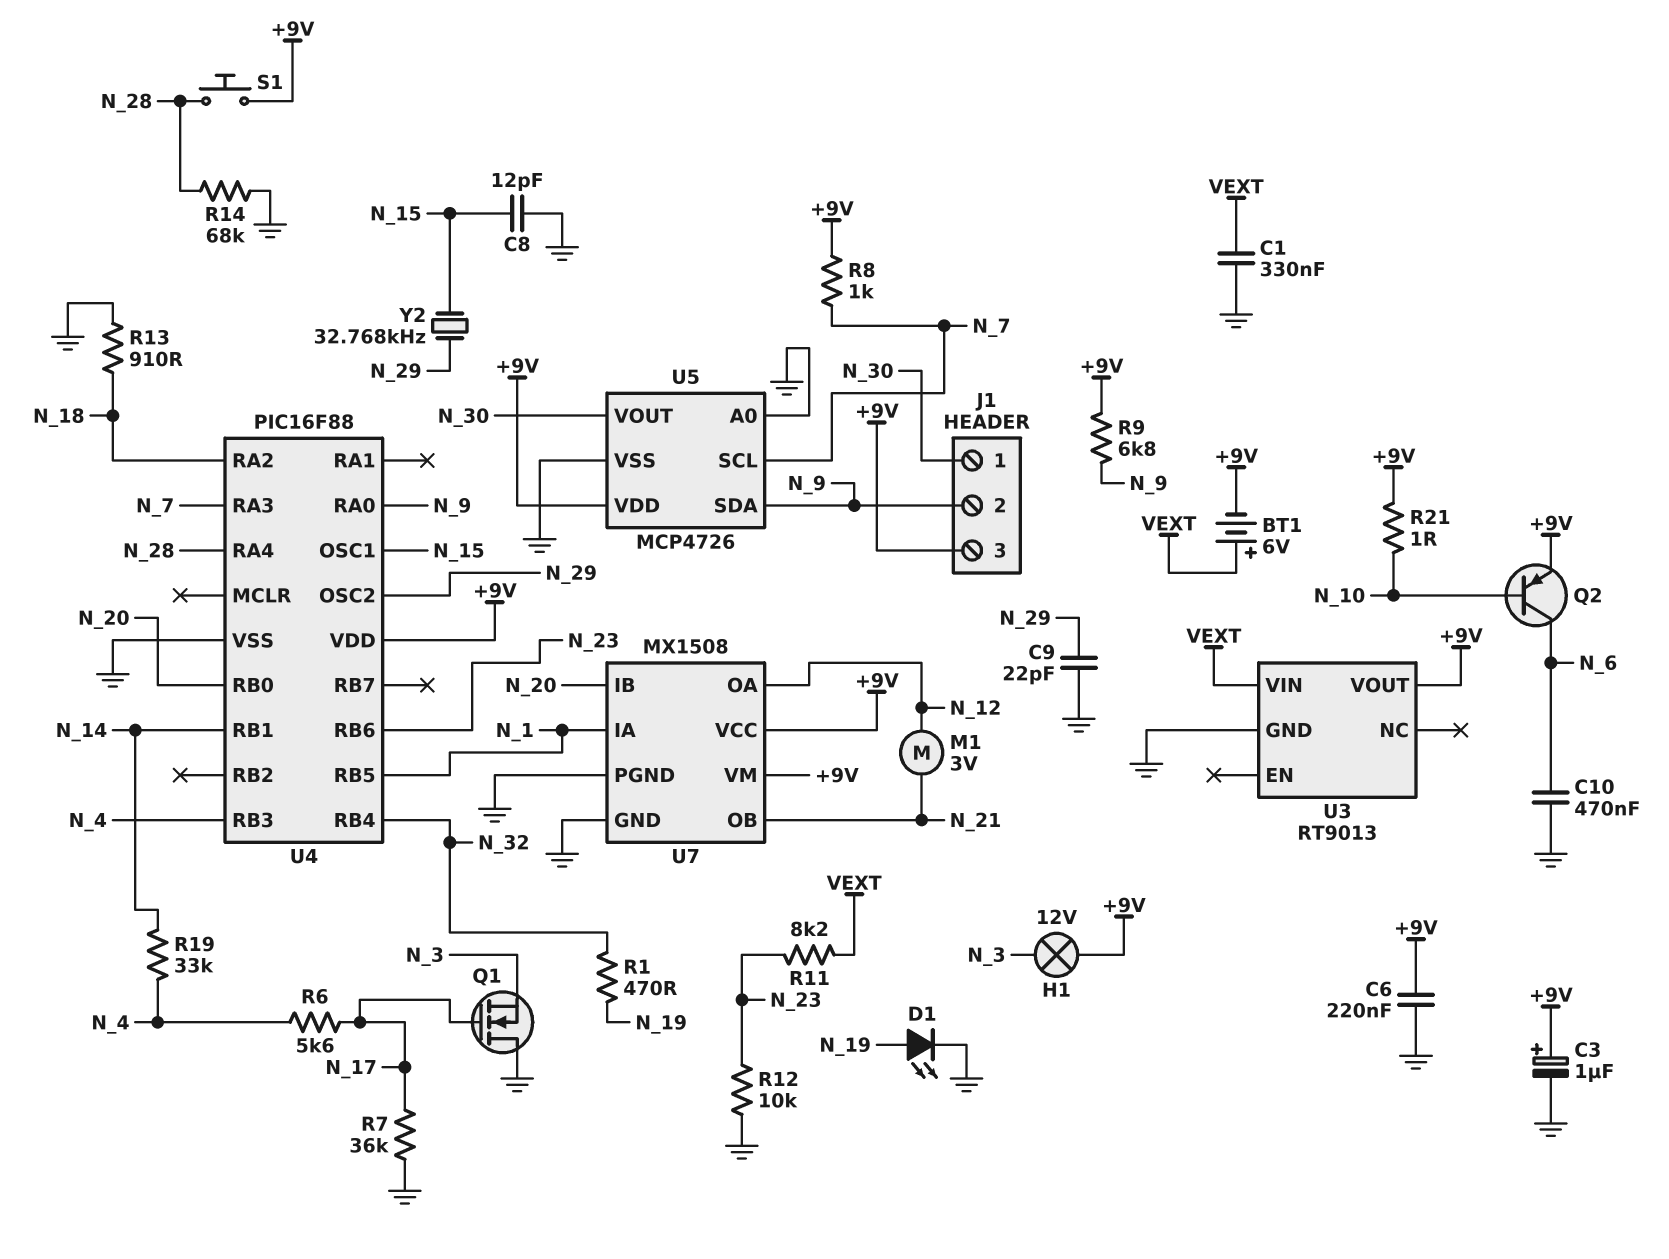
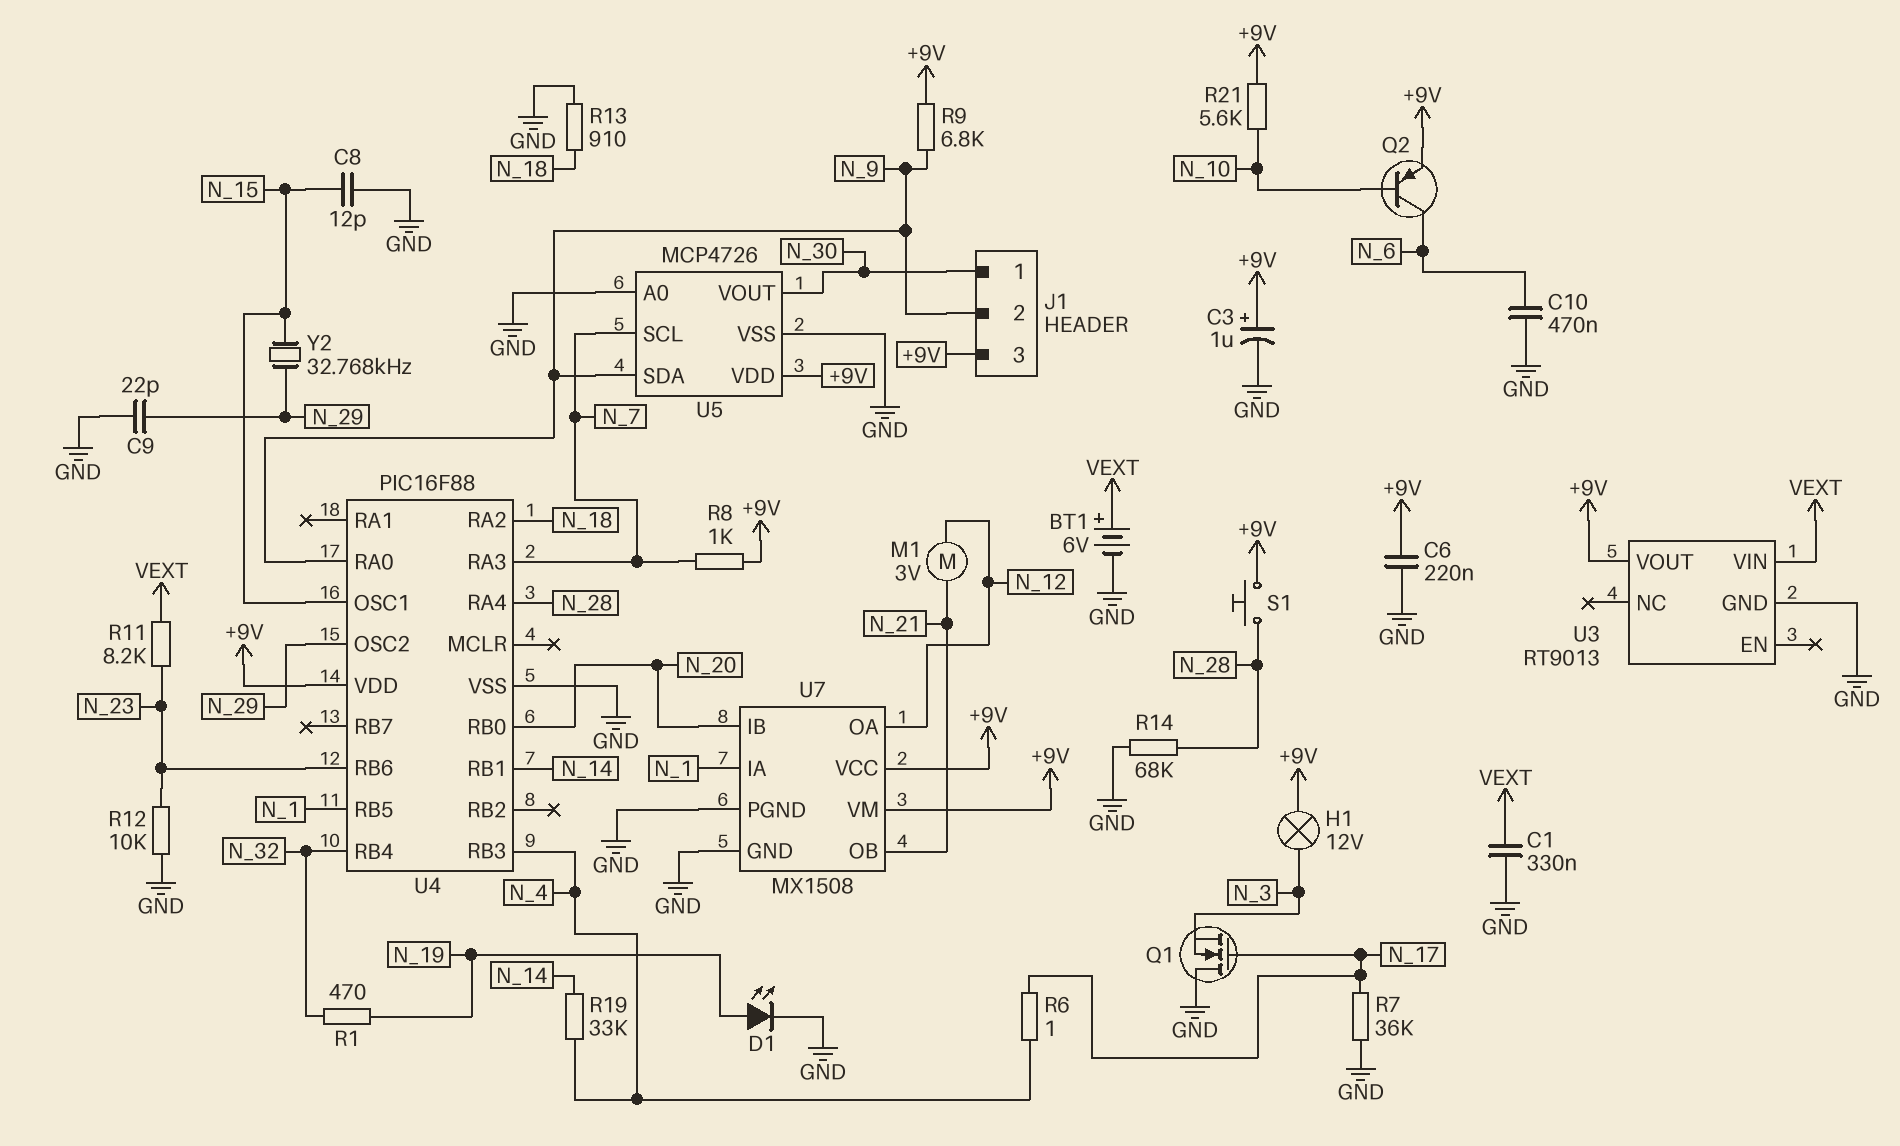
BT1: 6V (plus VEXT, minus +9V) -> 6V (plus VEXT, minus GND)
R6: 5.6k (N_4, N_17) -> 1 (N_4, N_17)
R21: 1 (+9V, N_10) -> 5.6k (+9V, N_10)

